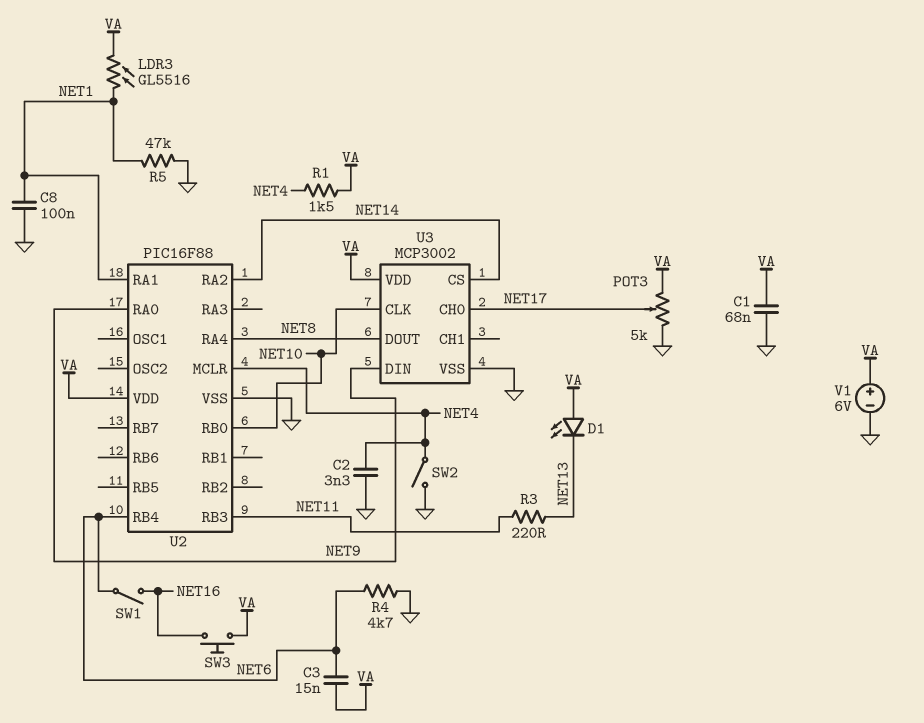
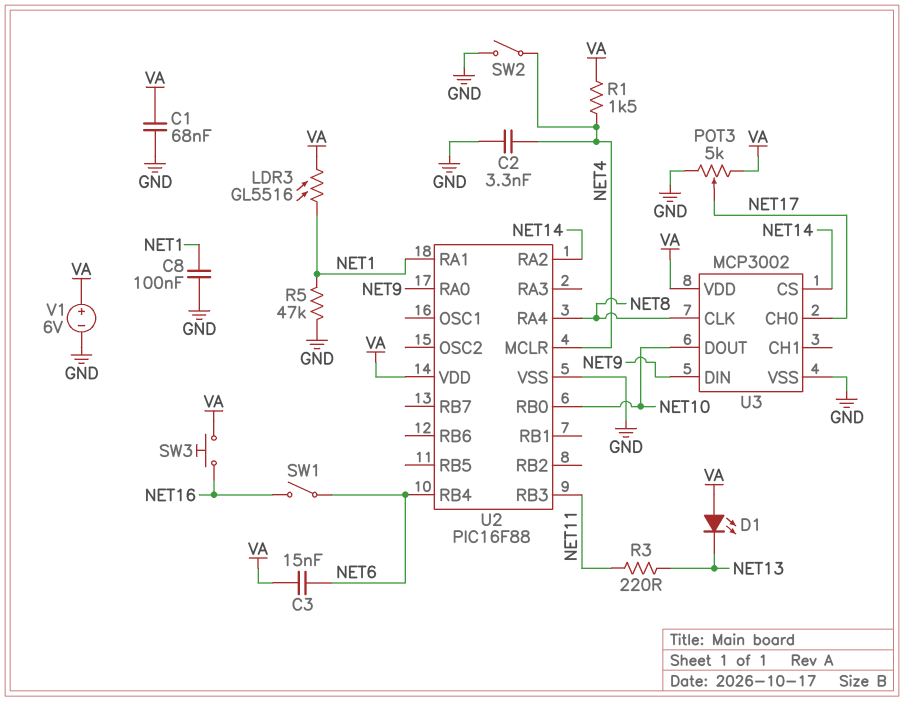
R4: 4.7k (GND, NET6) -> none
U3 pin CLK: NET10 -> NET8
U3 pin DOUT: NET8 -> NET10

